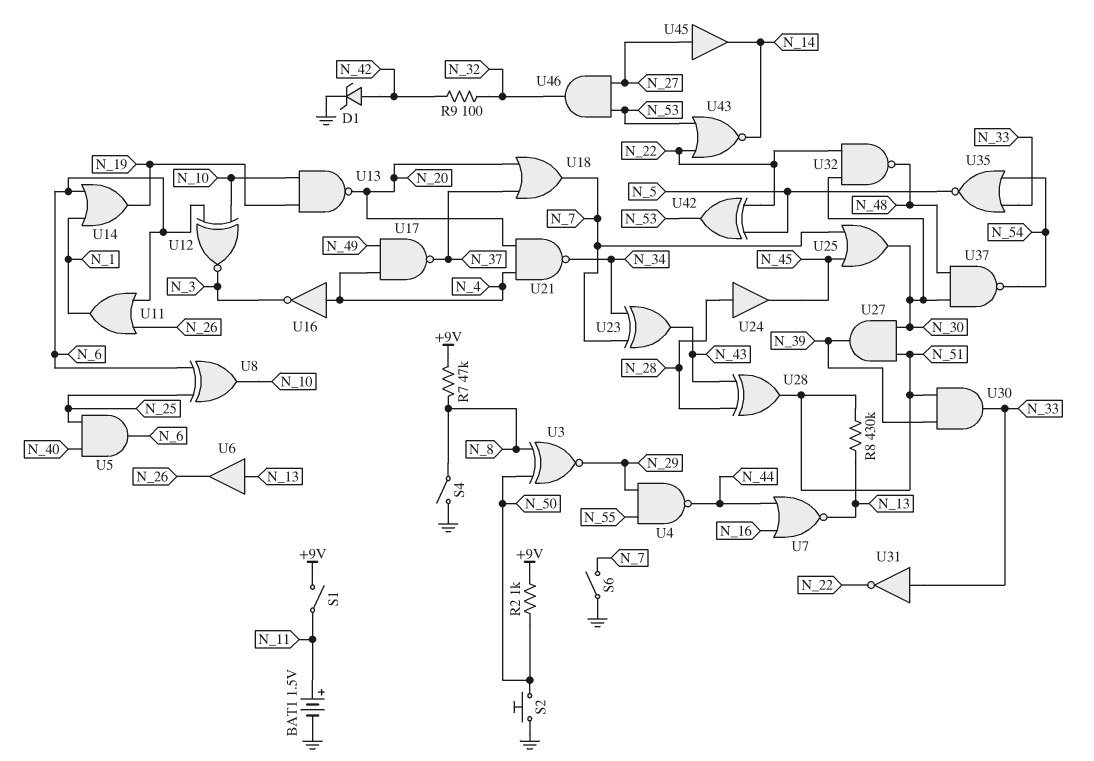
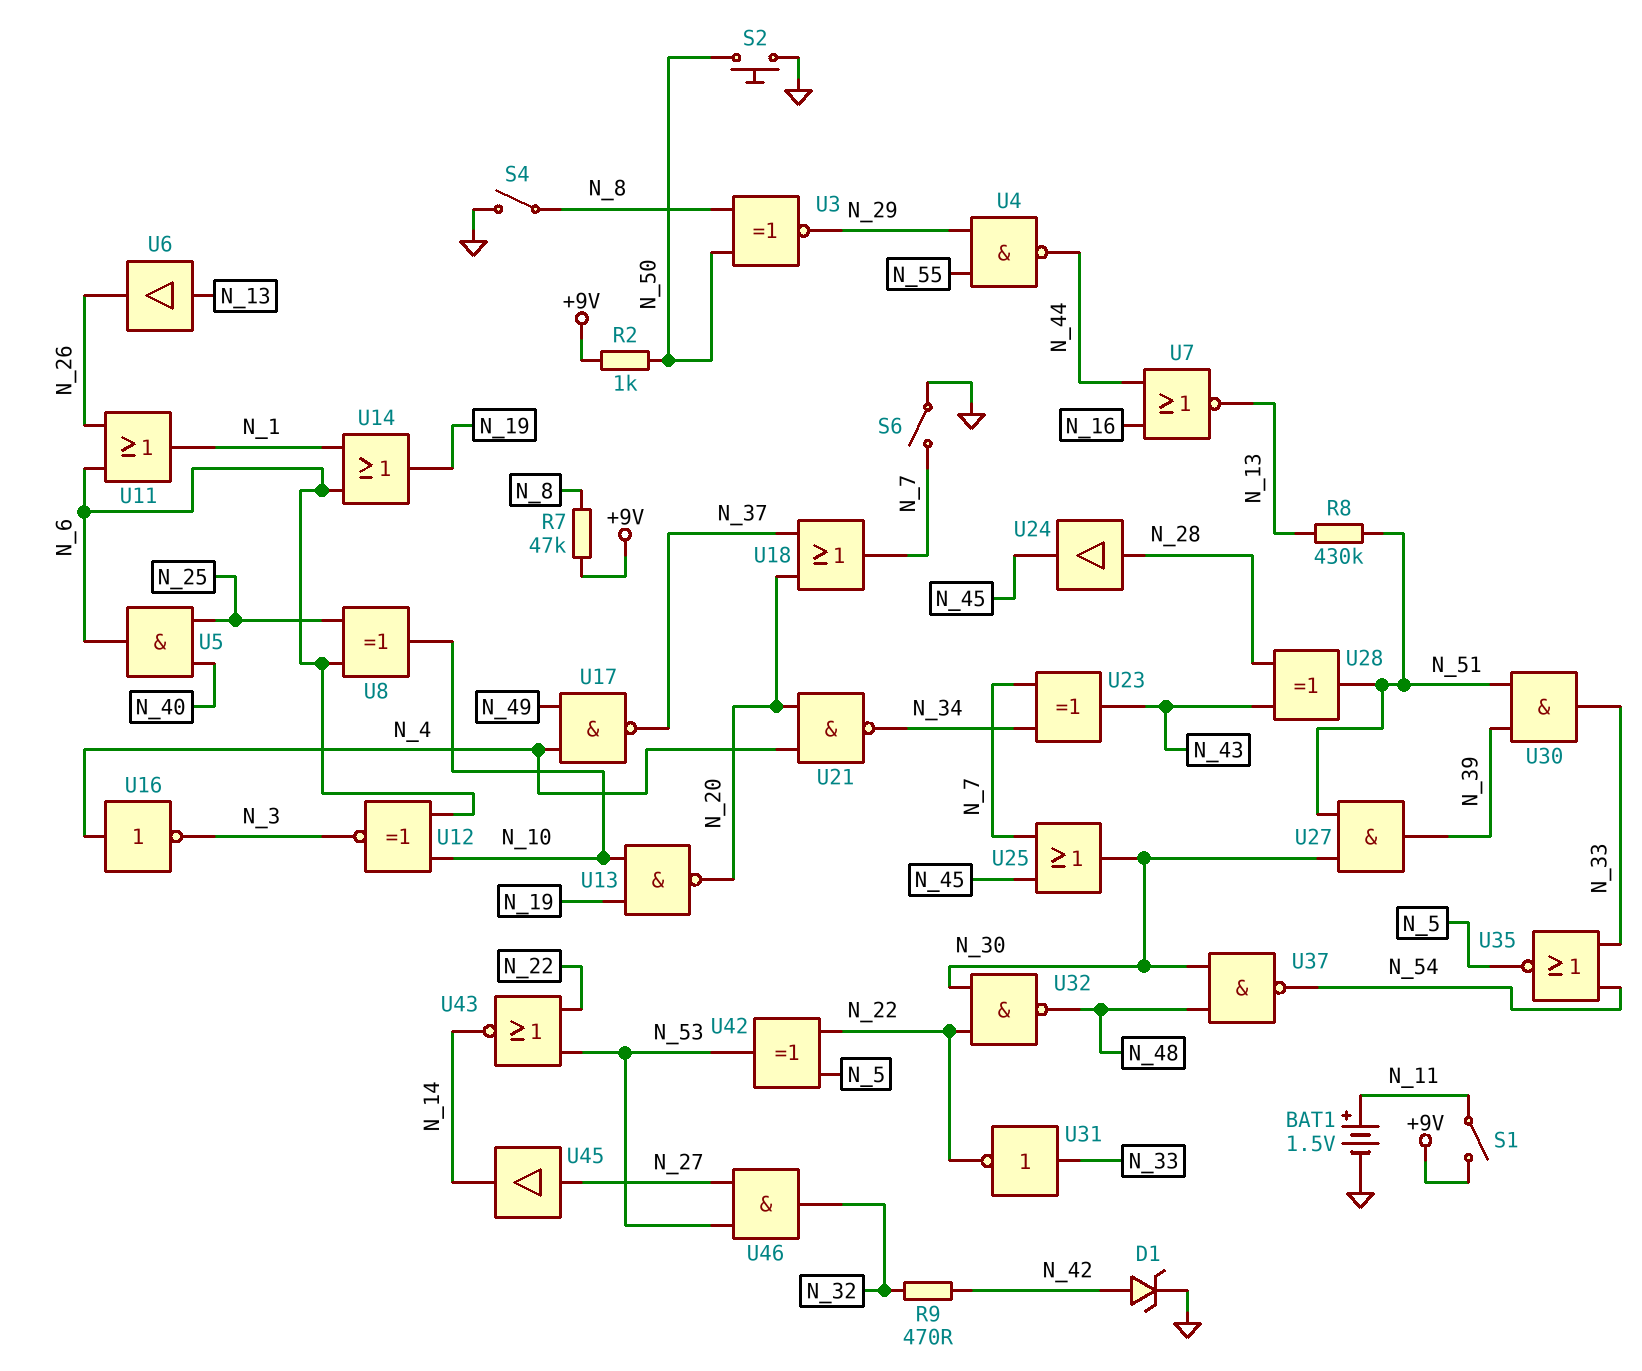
R9: 100 (N_32, N_42) -> 470 (N_32, N_42)

